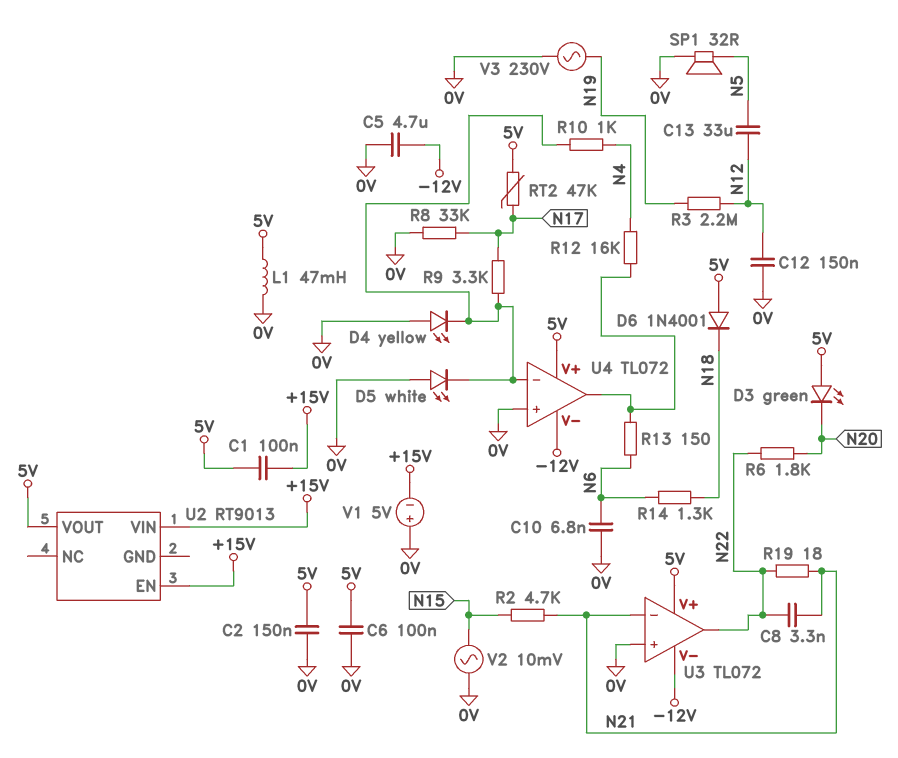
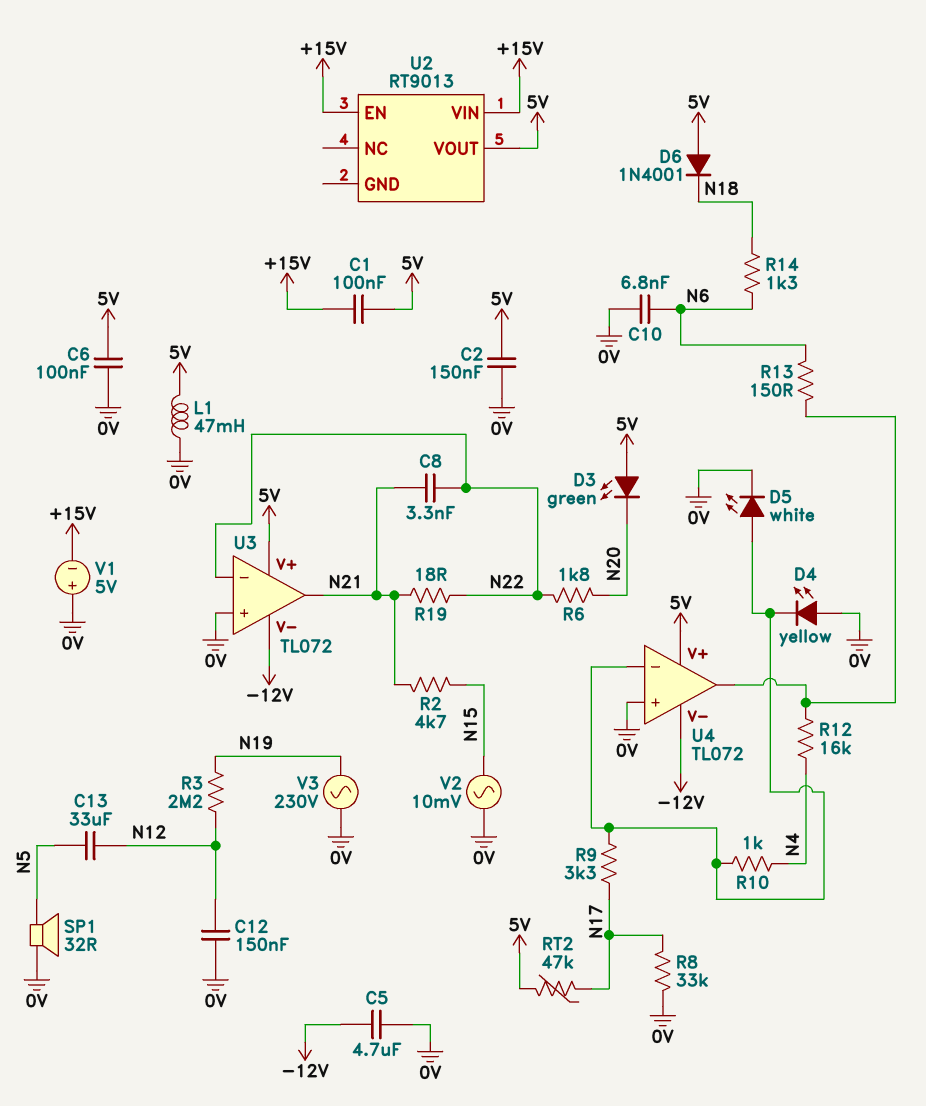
D5: LED white (A 0V, K U4/in-) -> LED white (A U4/in-, K 0V)
U3 pin in-: N21 -> N22
U3 pin out: N22 -> N21

